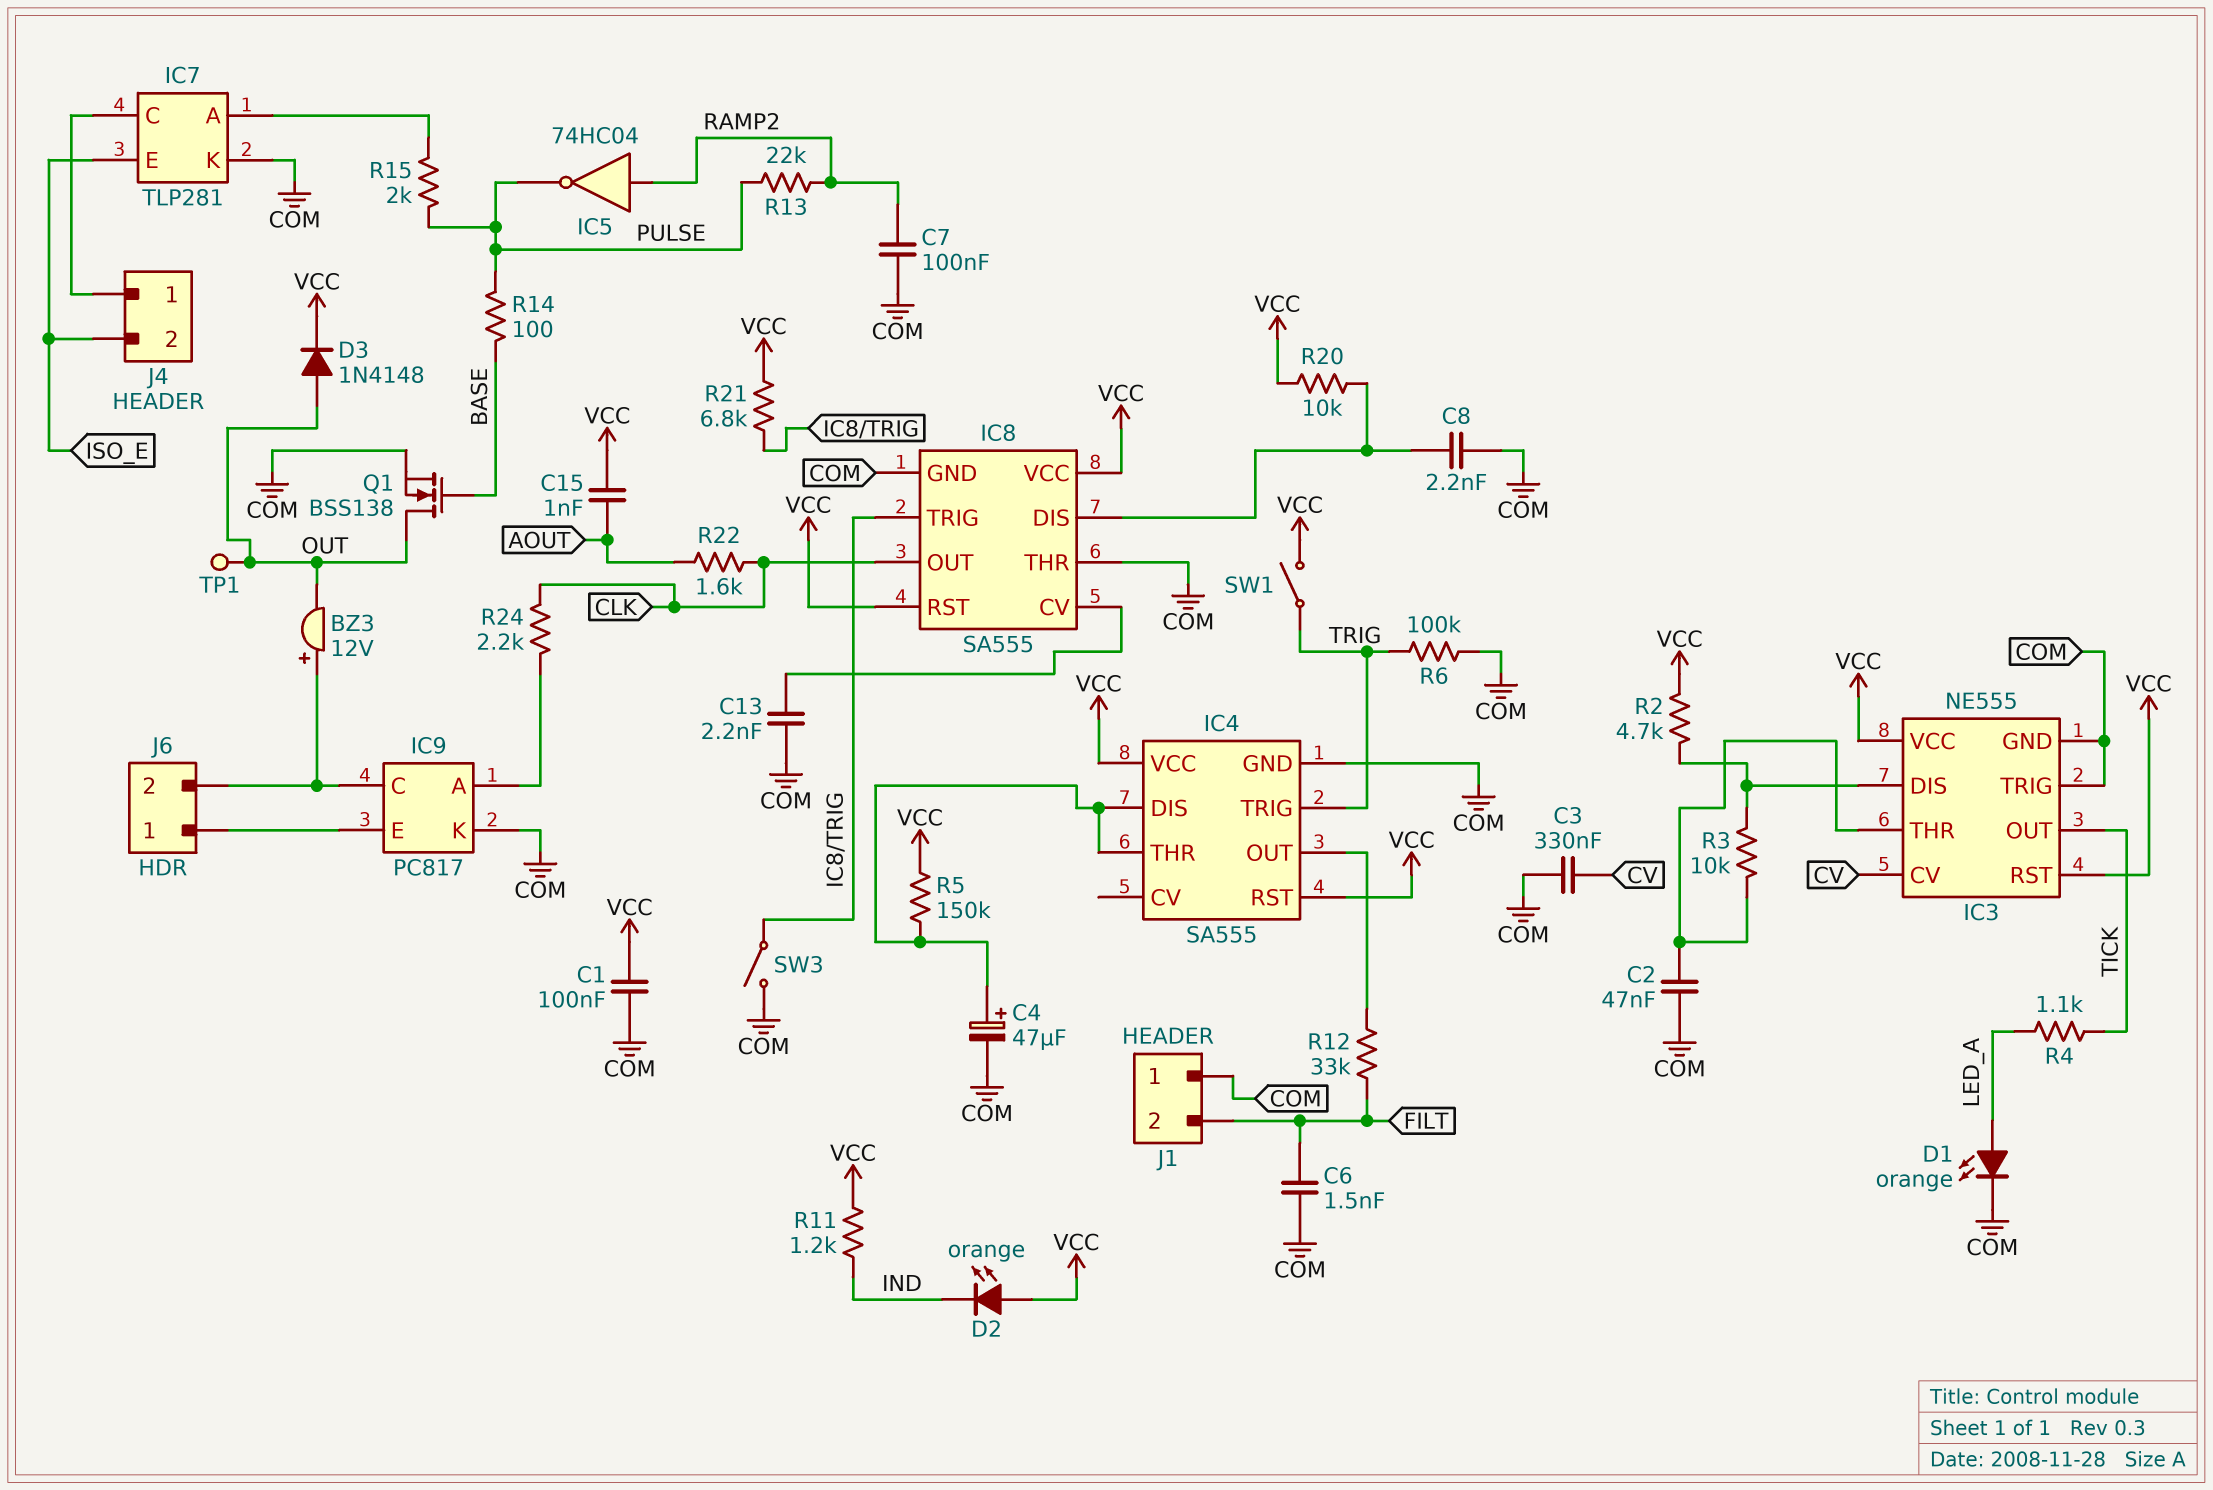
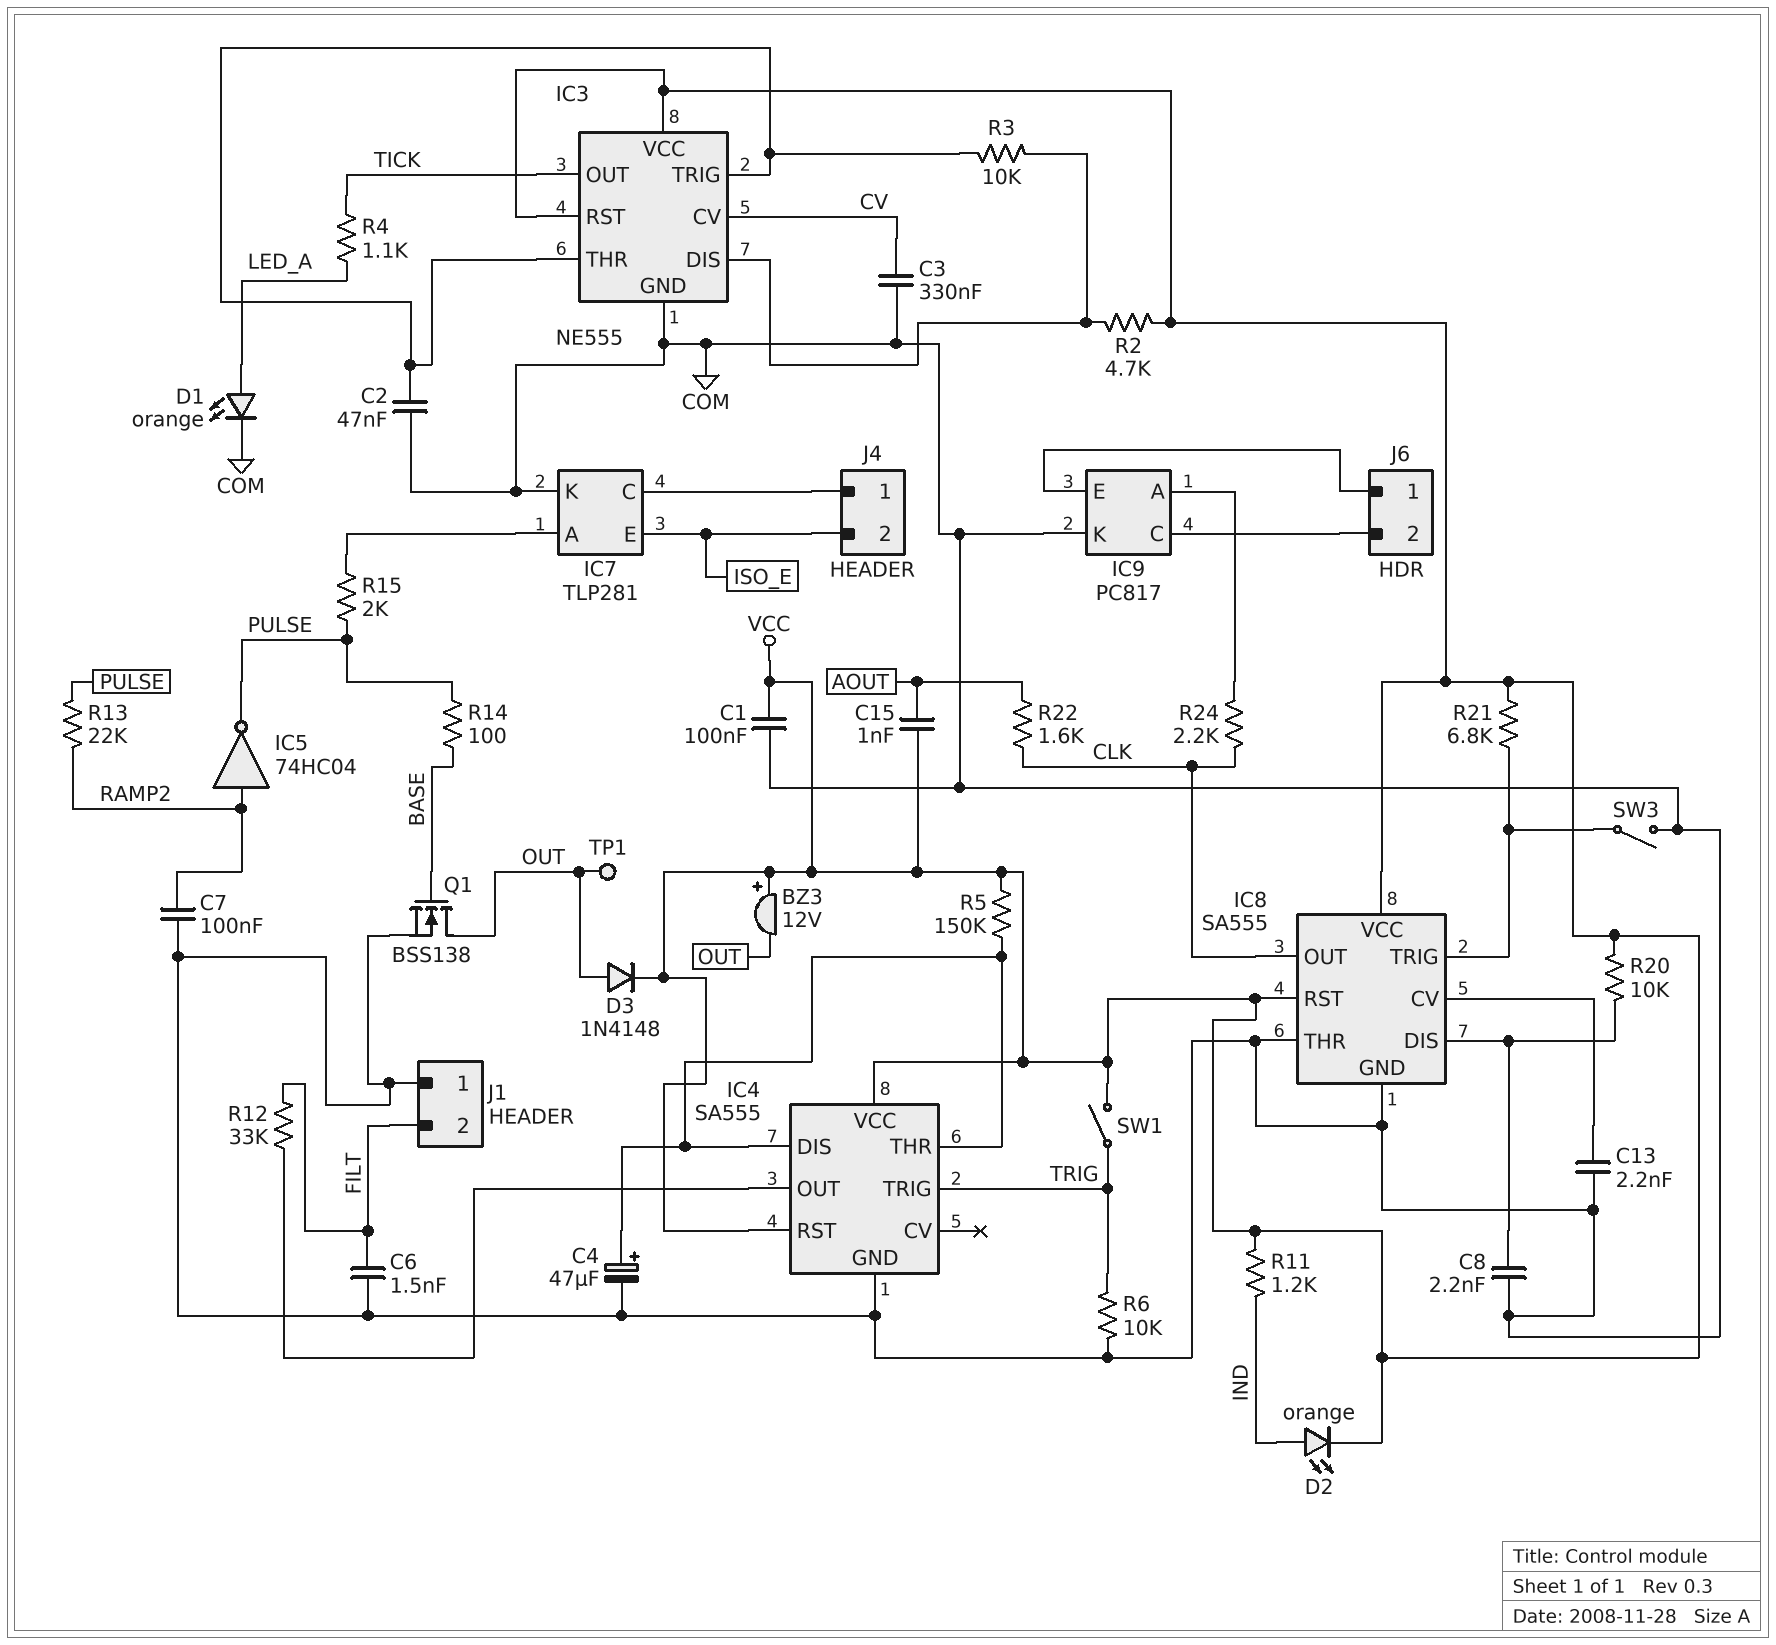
BZ3: buzzer 12V (plus IC9/C, minus OUT) -> buzzer 12V (plus VCC, minus OUT)
D2: LED orange (A VCC, K IND) -> LED orange (A IND, K VCC)
IC3 pin TRIG: COM -> IC3/THR
R6: 100k (COM, TRIG) -> 10k (COM, TRIG)

